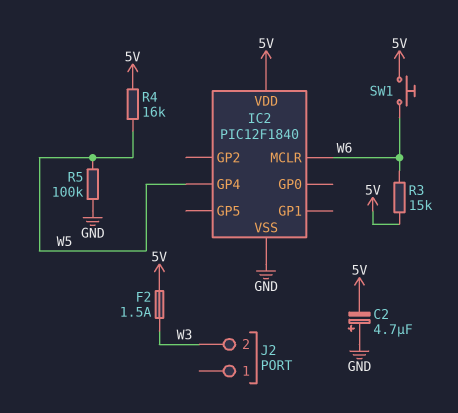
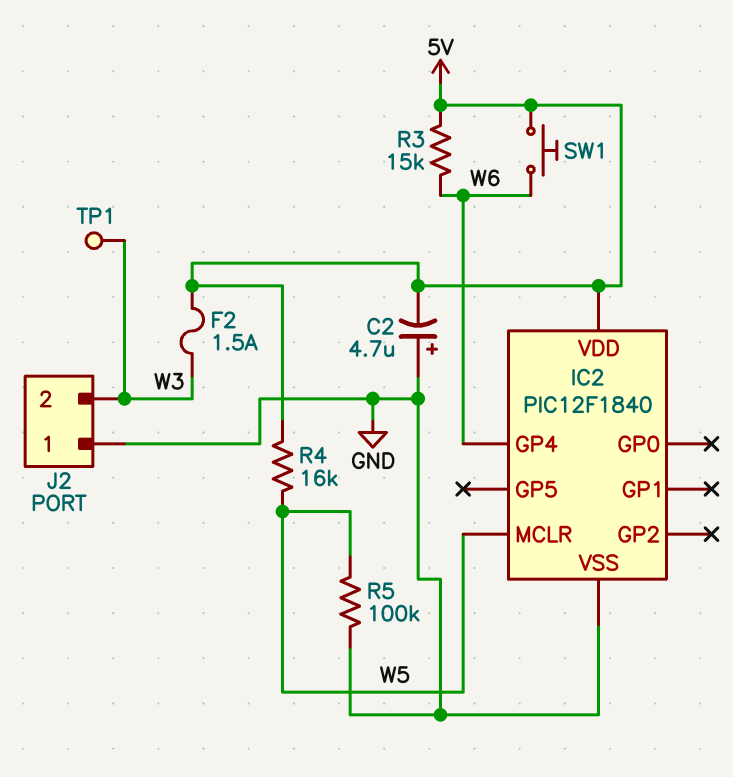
IC2 pin GP4: W5 -> W6
IC2 pin MCLR: W6 -> W5
J2 pin 1: none -> GND
TP1: none -> test point (W3)

